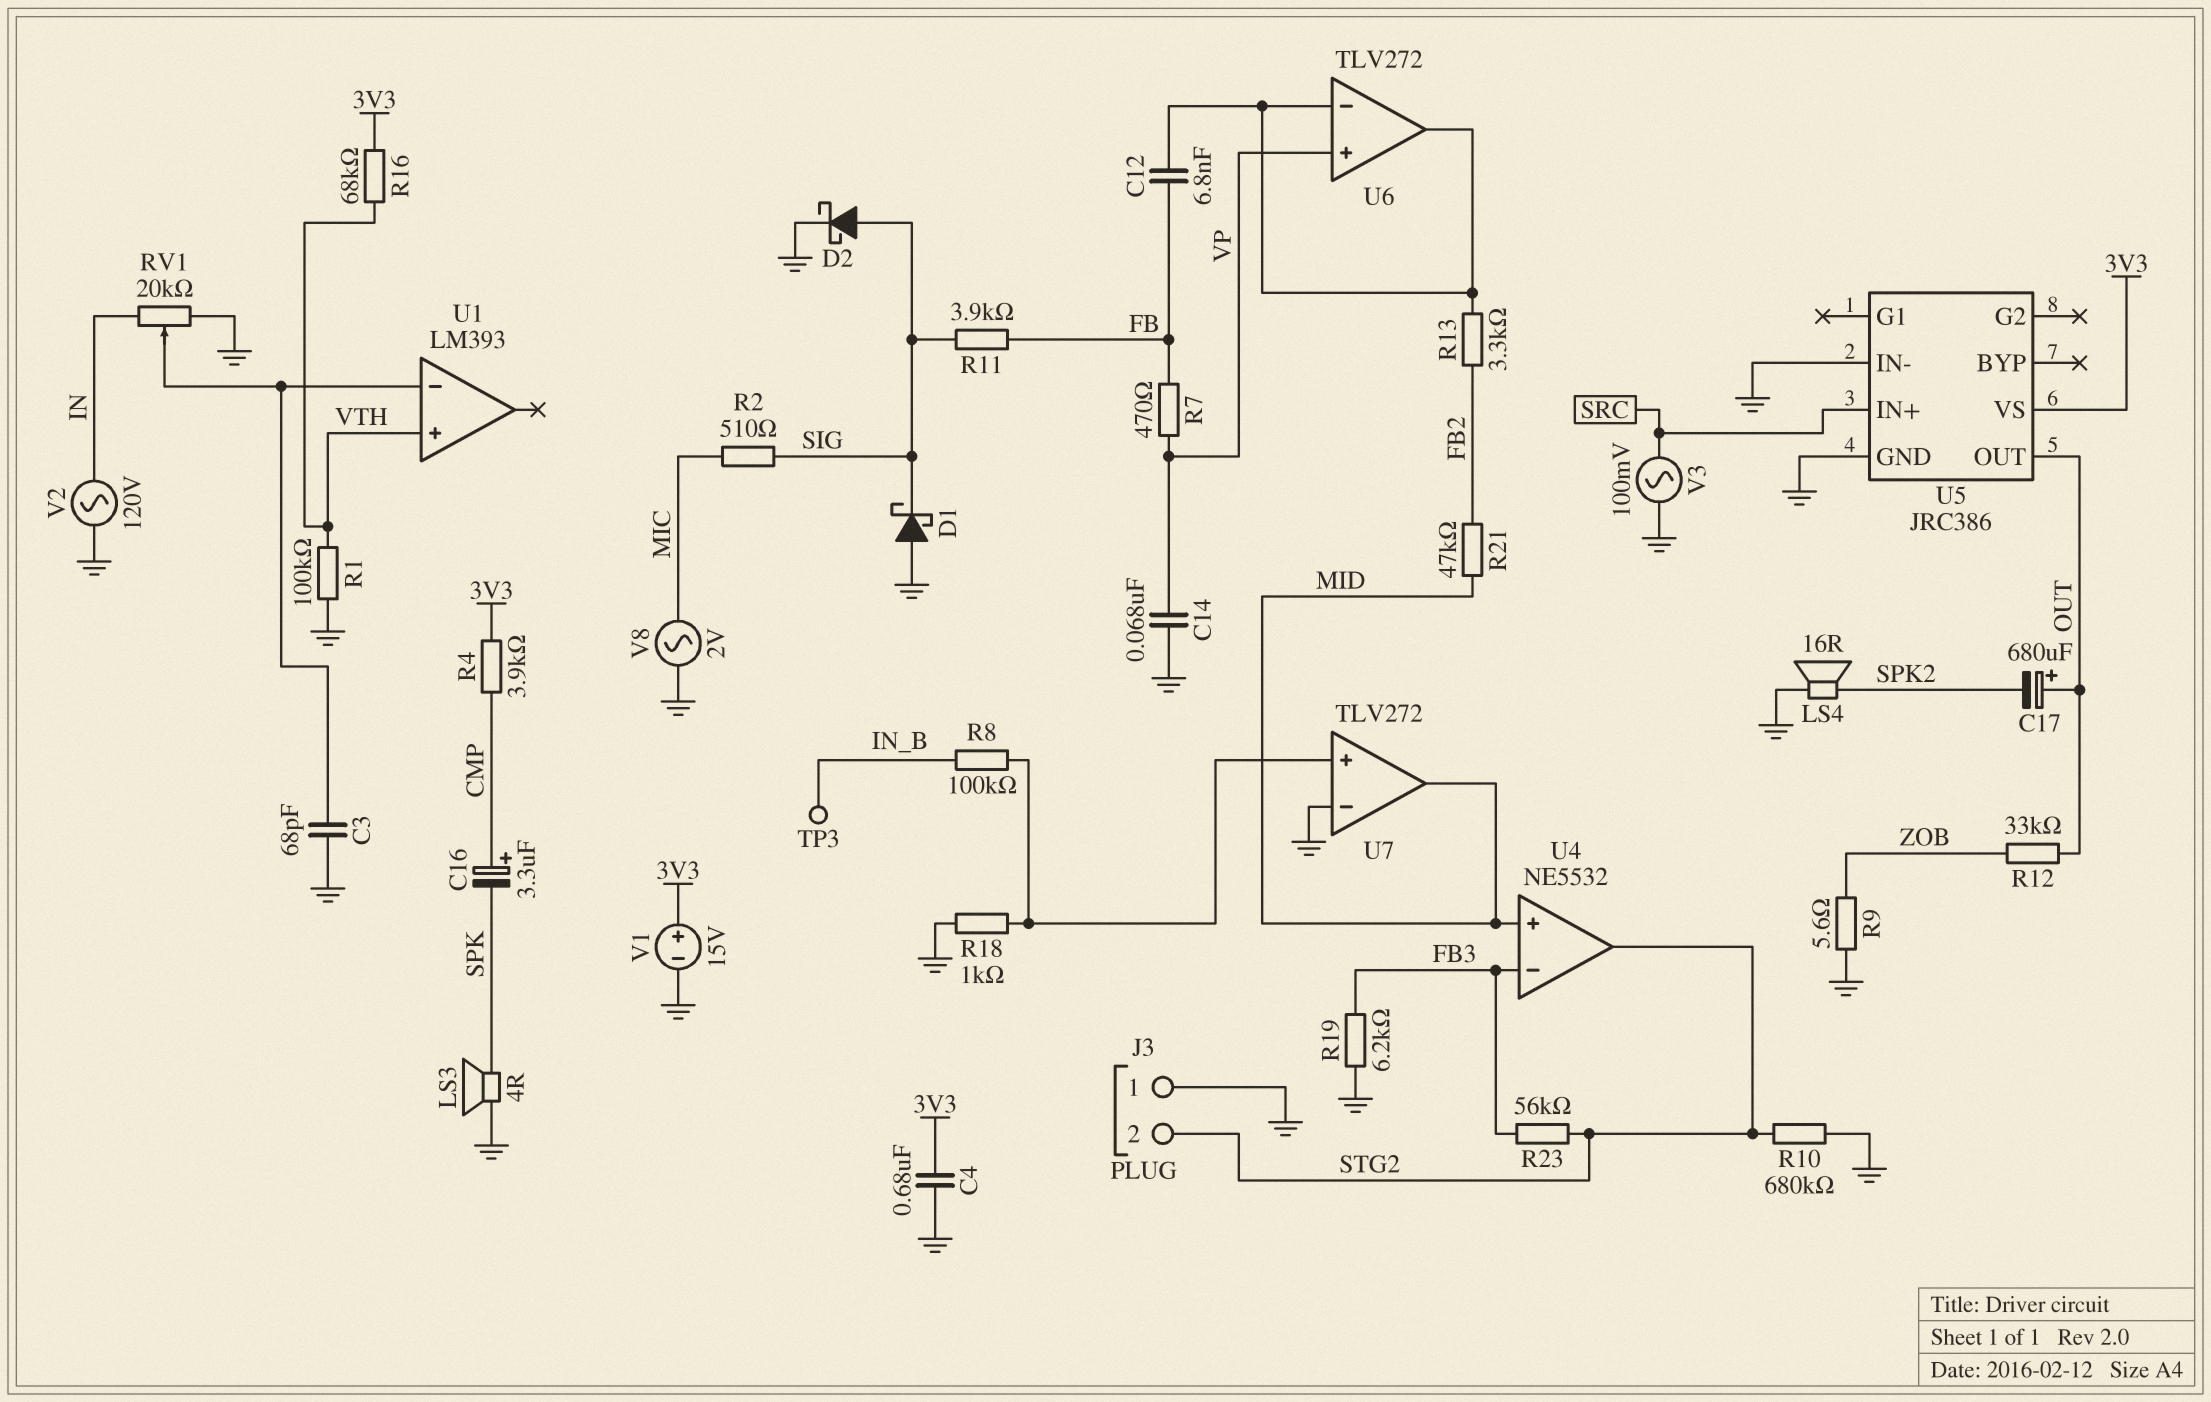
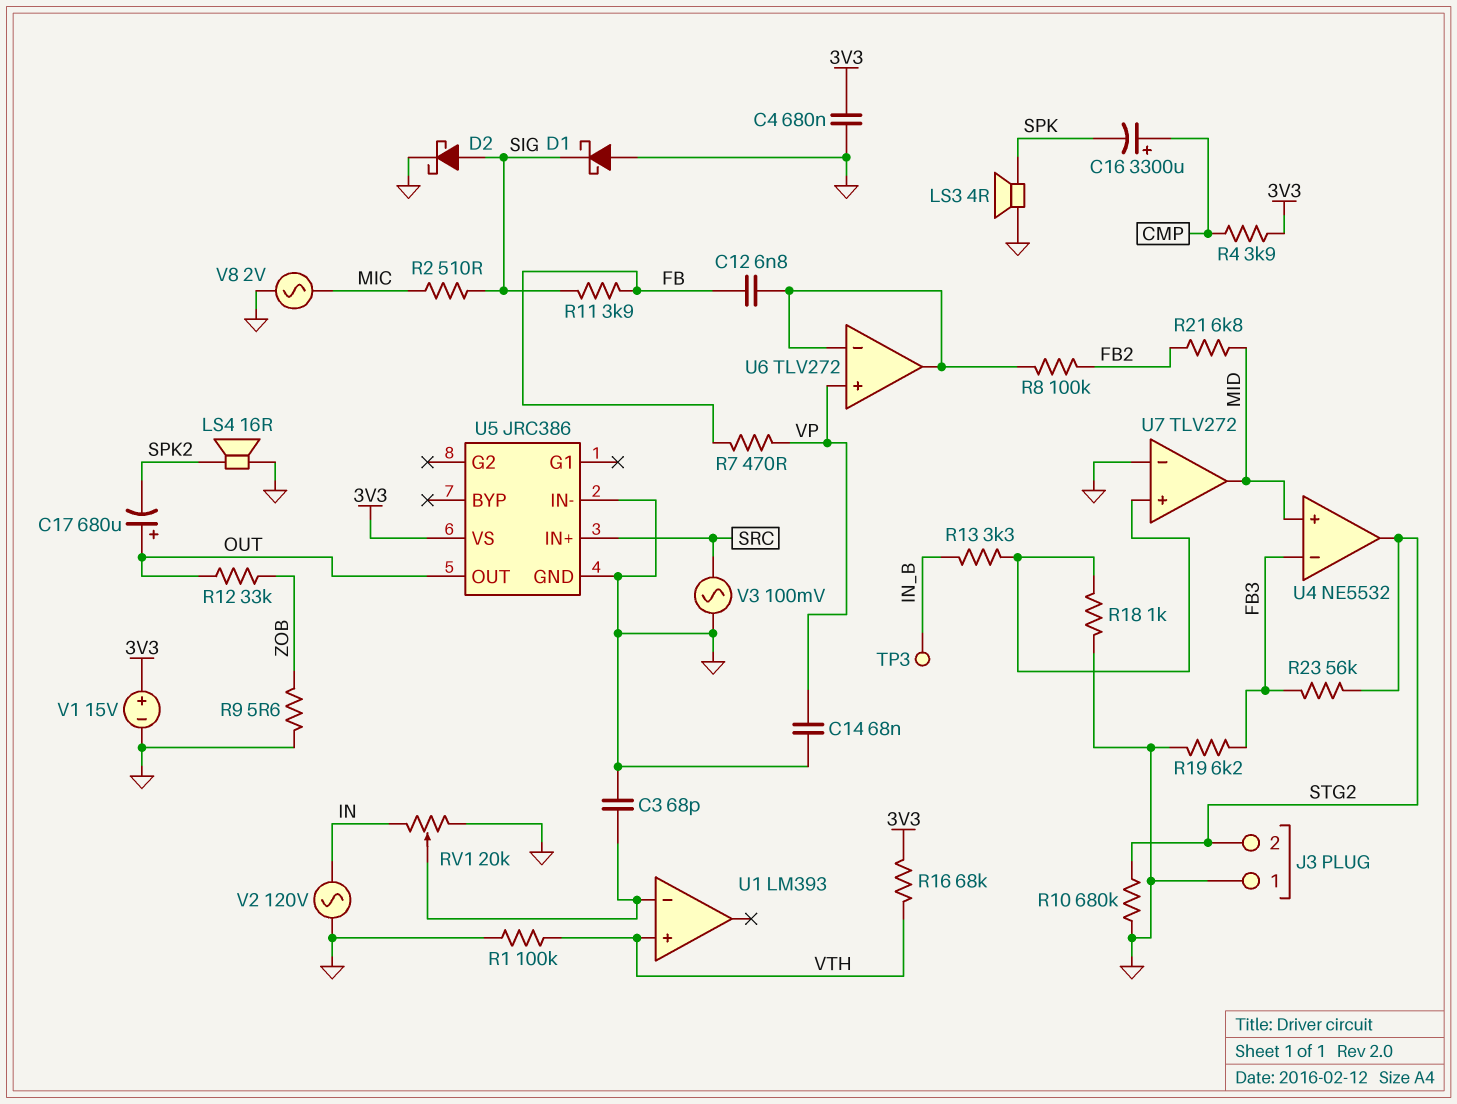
C16: 3.3uF (plus CMP, minus SPK) -> 3300uF (plus CMP, minus SPK)
R8: 100k (IN_B, U7/in+) -> 100k (FB2, U6/in-)
R13: 3.3k (FB2, U6/in-) -> 3.3k (IN_B, U7/in+)
R21: 47k (FB2, MID) -> 6.8k (FB2, MID)

